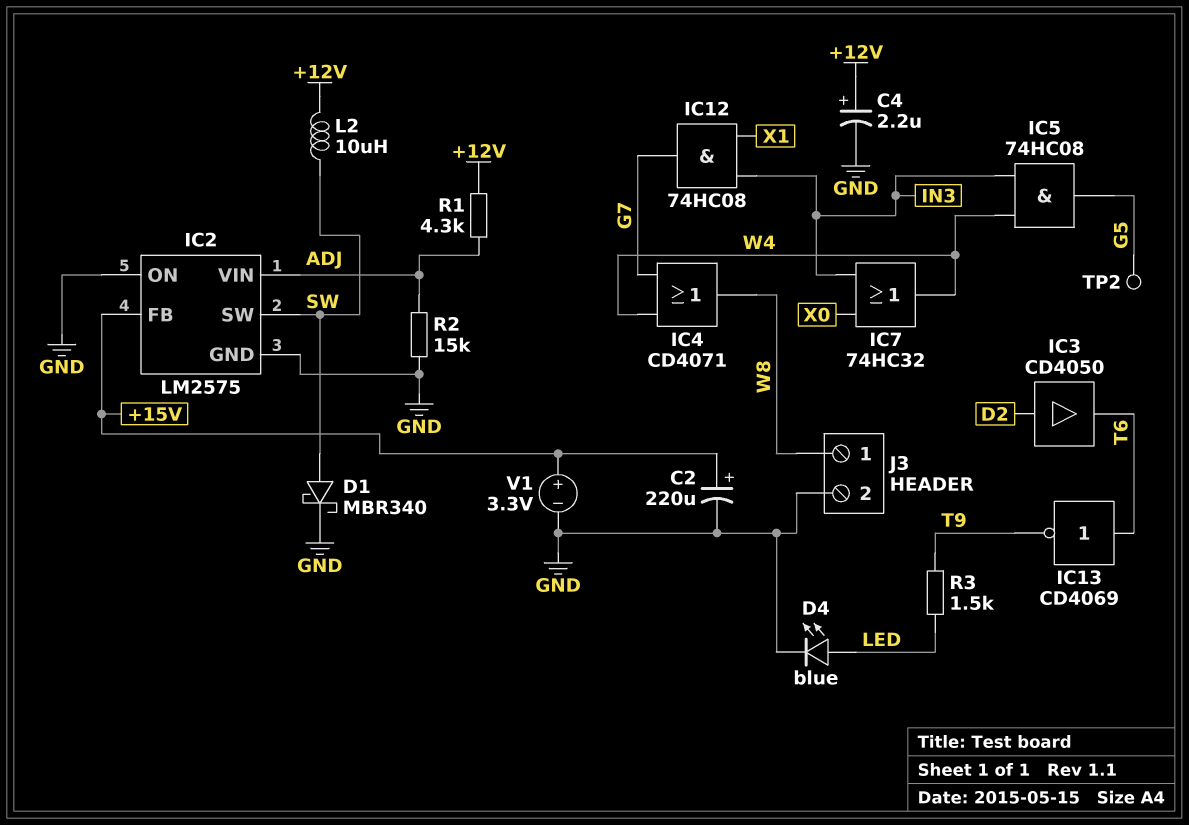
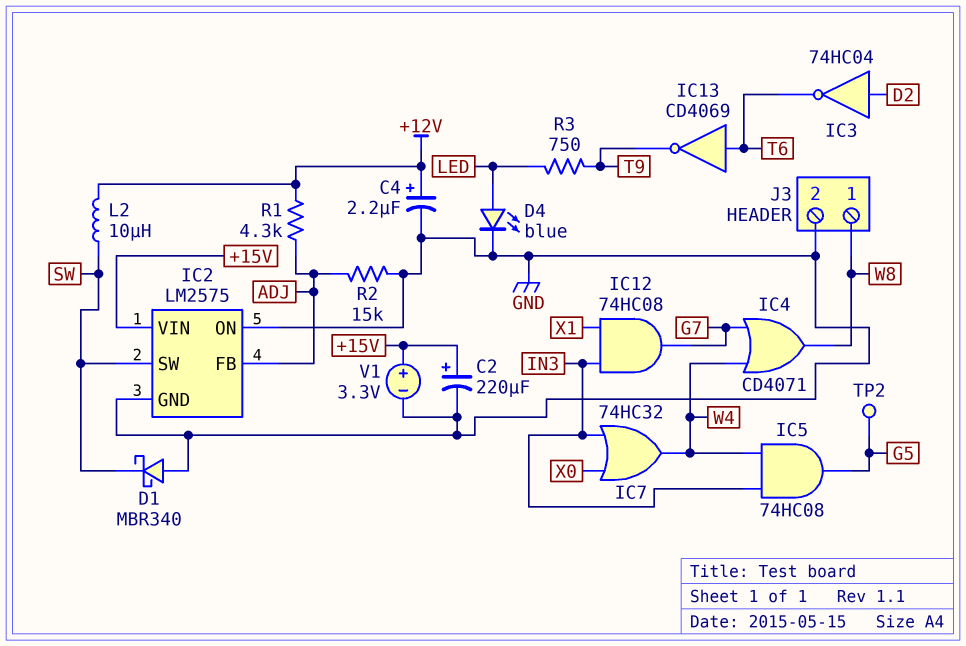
D1: schottky MBR340 (A SW, K GND) -> schottky MBR340 (A GND, K SW)
IC2 pin FB: +15V -> ADJ
IC2 pin VIN: ADJ -> +15V
IC3: buffer CD4050 (in D2, out T6) -> NOT 74HC04 (in D2, out T6)
R3: 1.5k (LED, T9) -> 750 (LED, T9)

